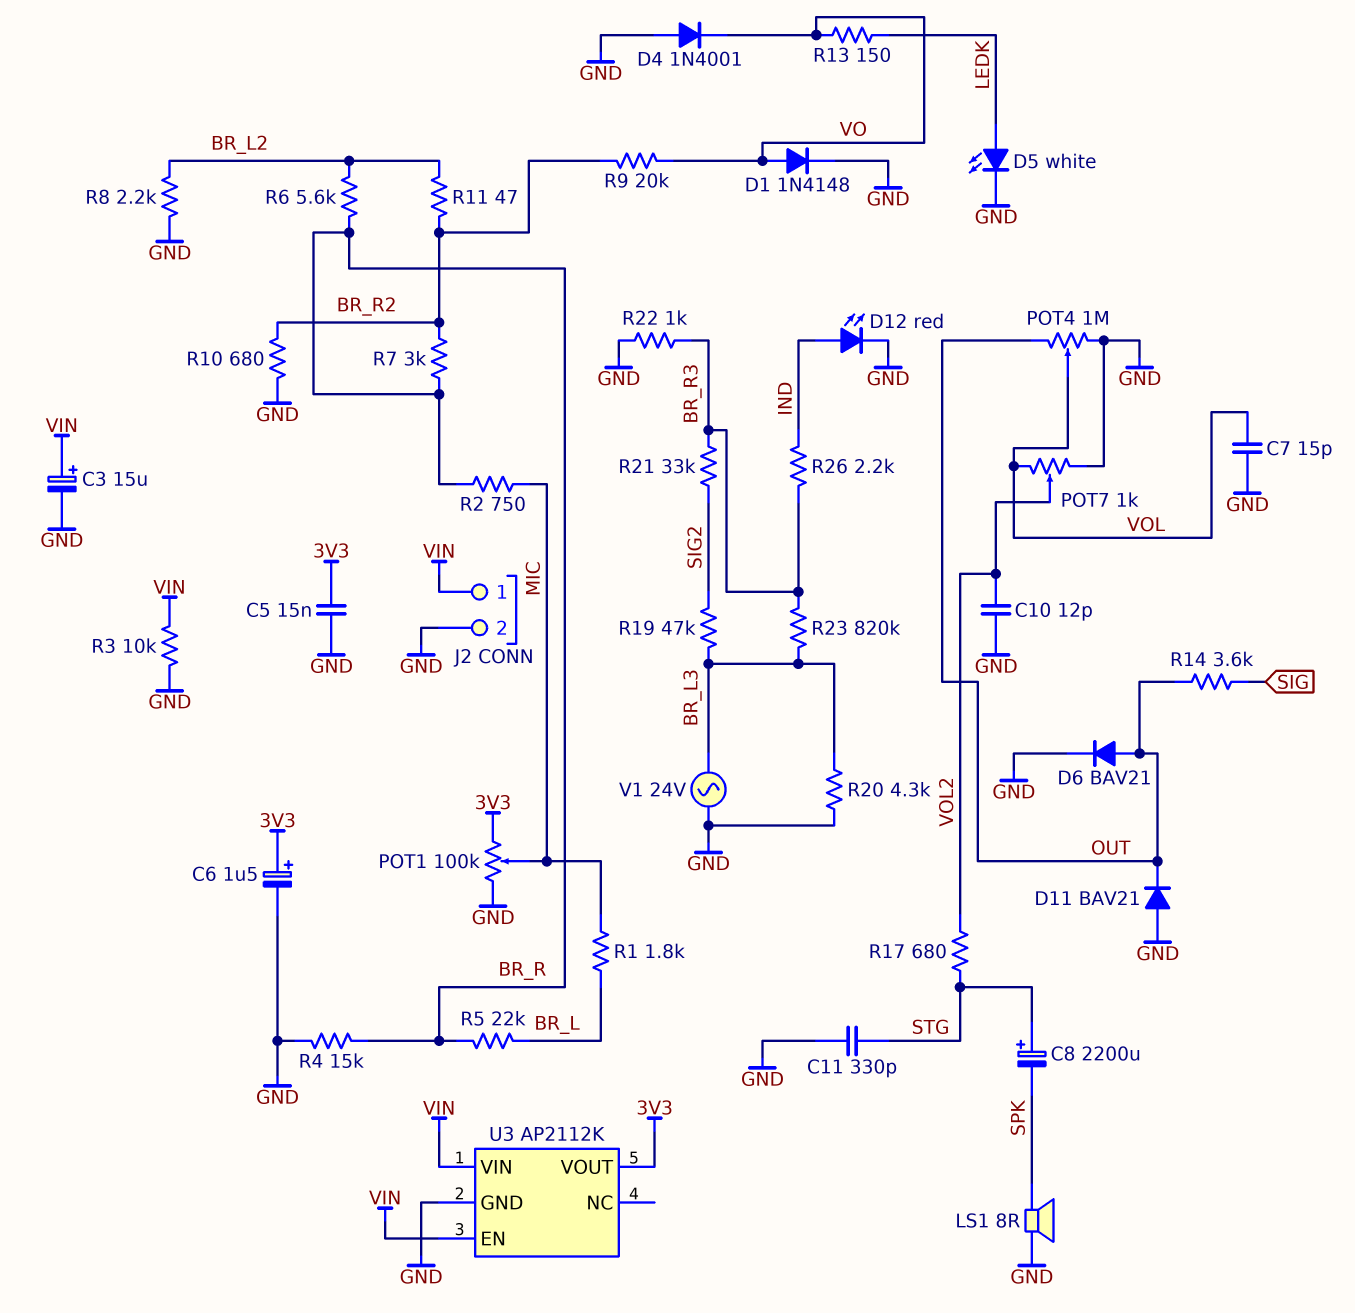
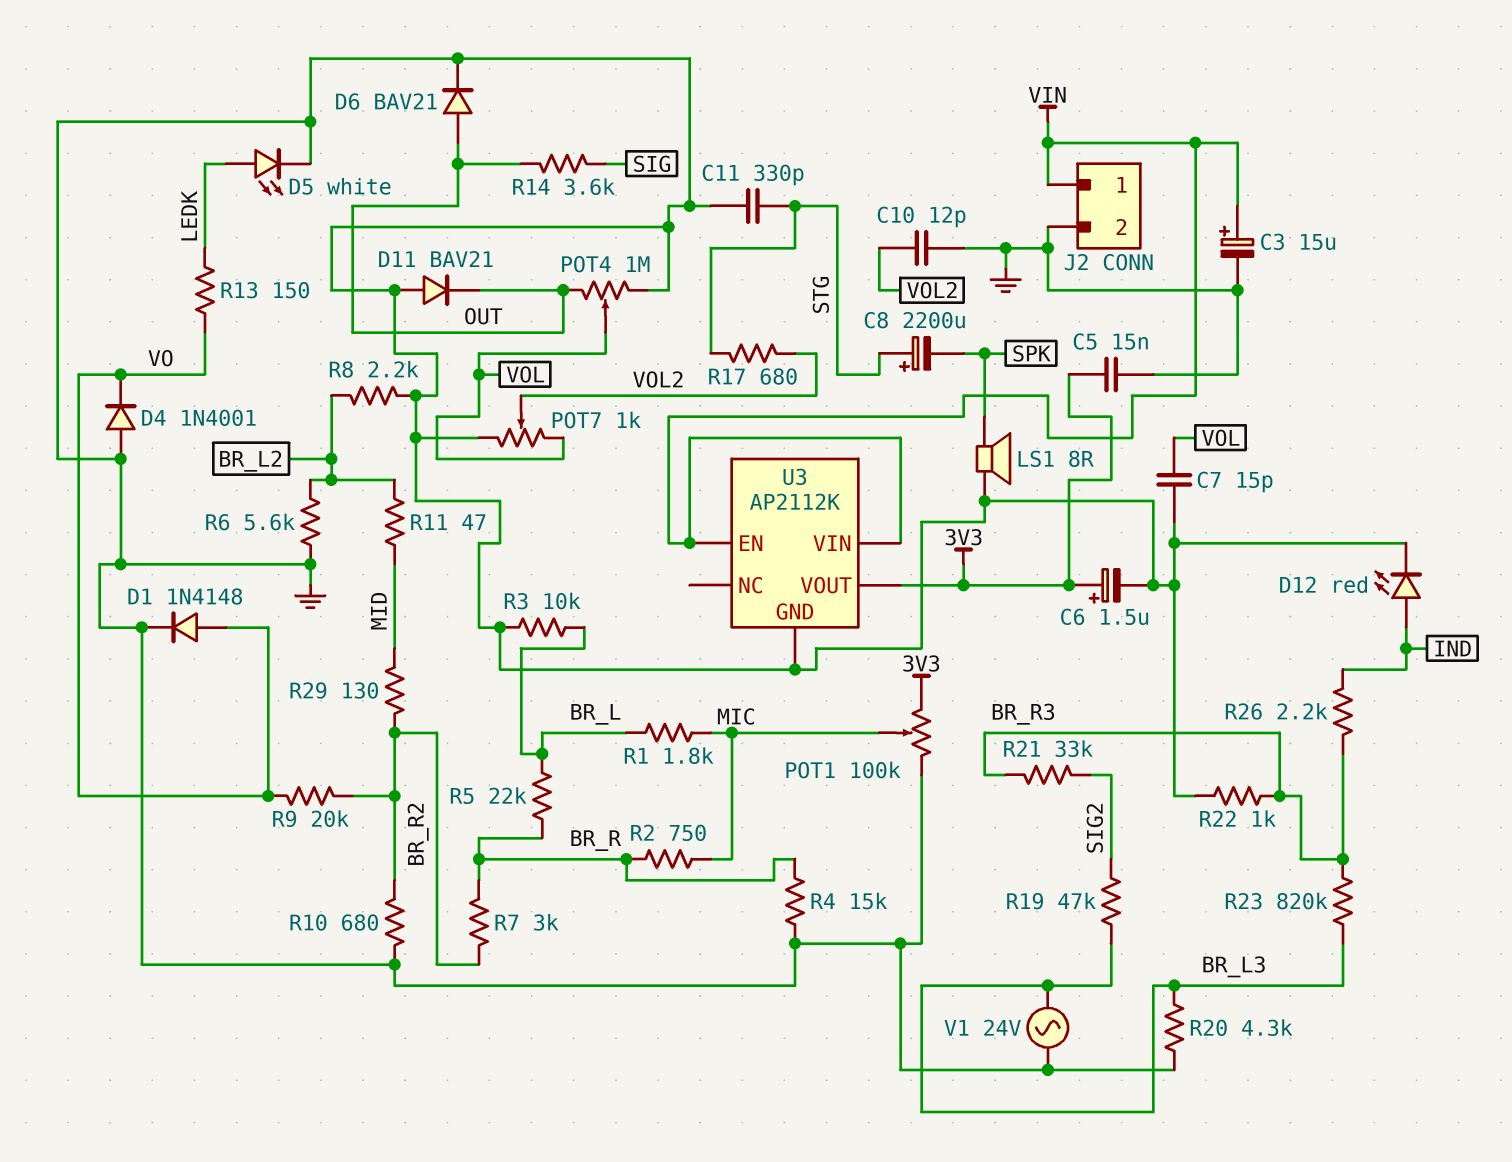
R3: 10k (GND, VIN) -> 10k (BR_L, GND)
R6: 5.6k (BR_L2, BR_R) -> 5.6k (BR_L2, GND)
R11: 47 (BR_L2, BR_R2) -> 47 (BR_L2, MID)
R29: none -> 130 (BR_R2, MID)

